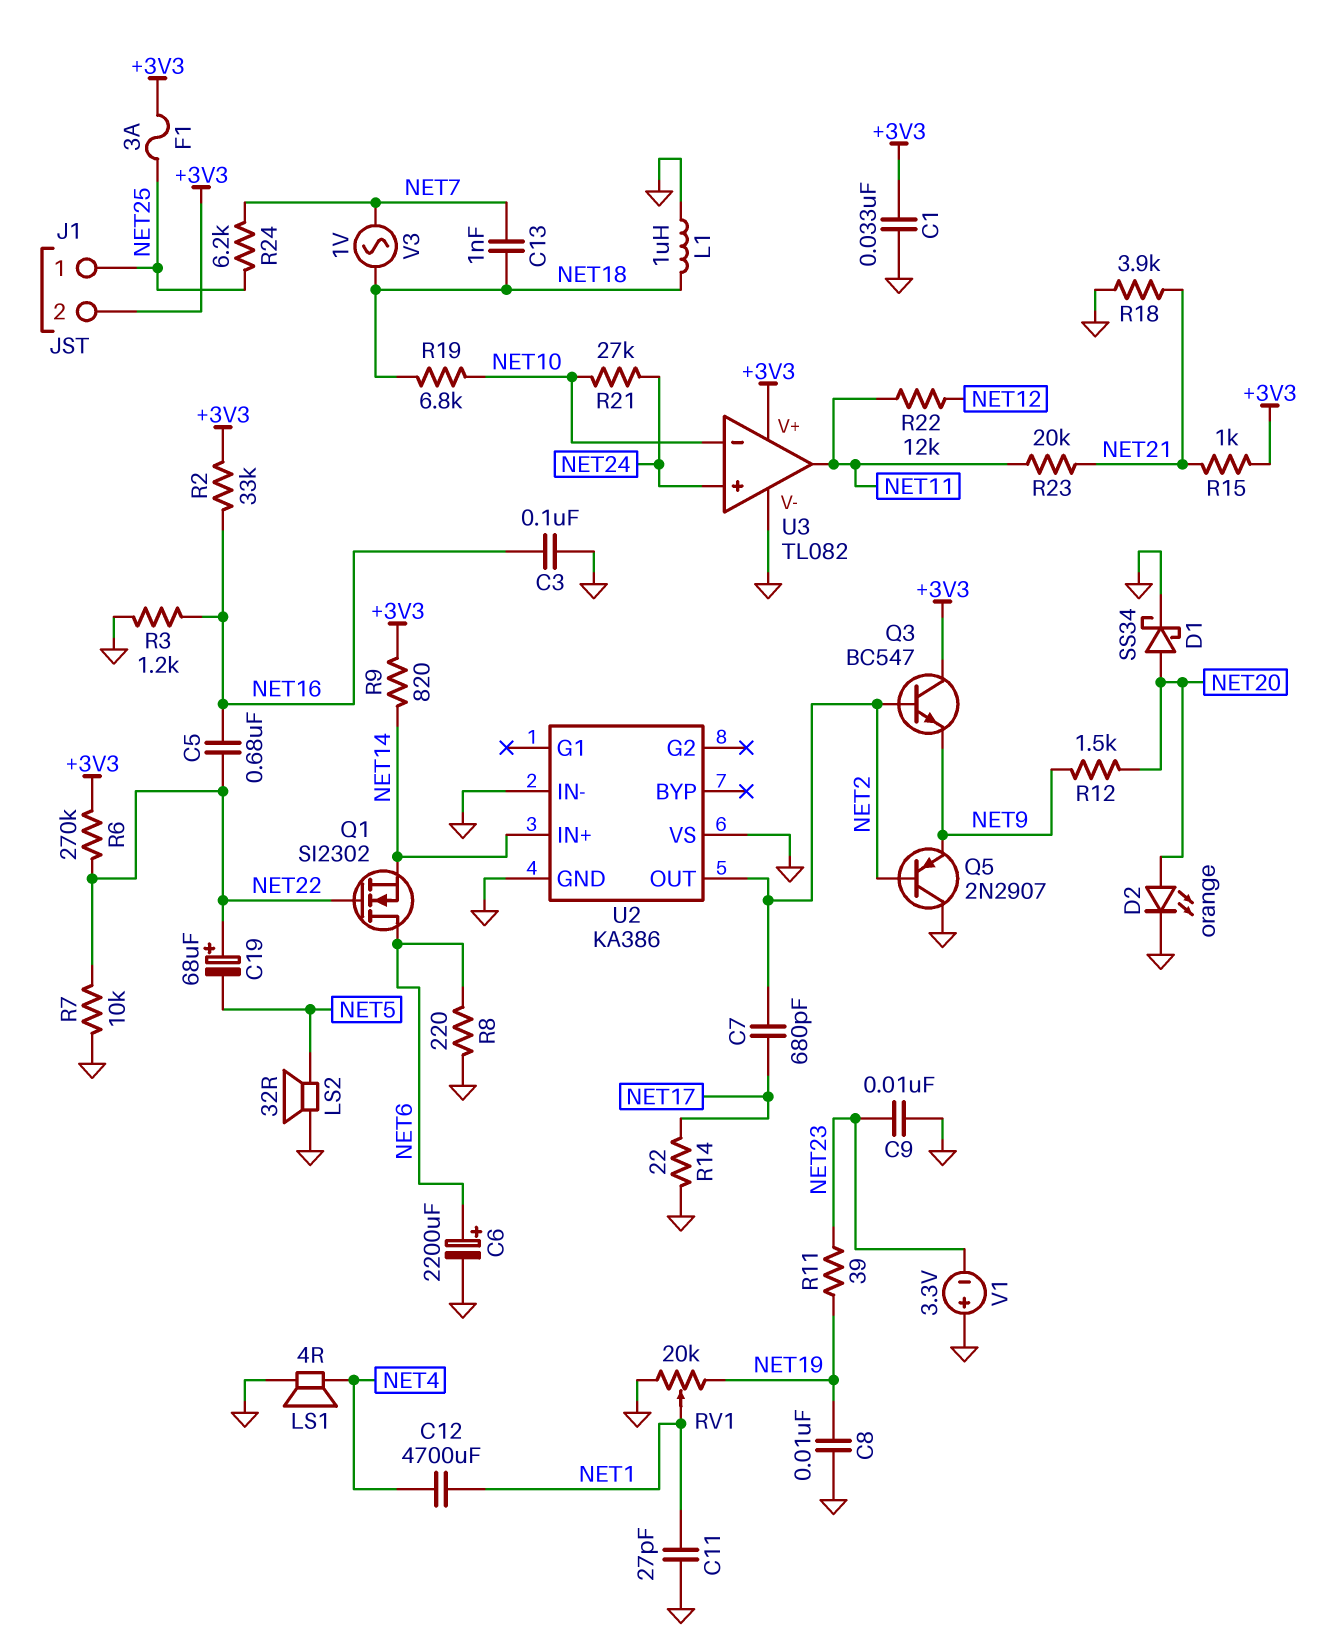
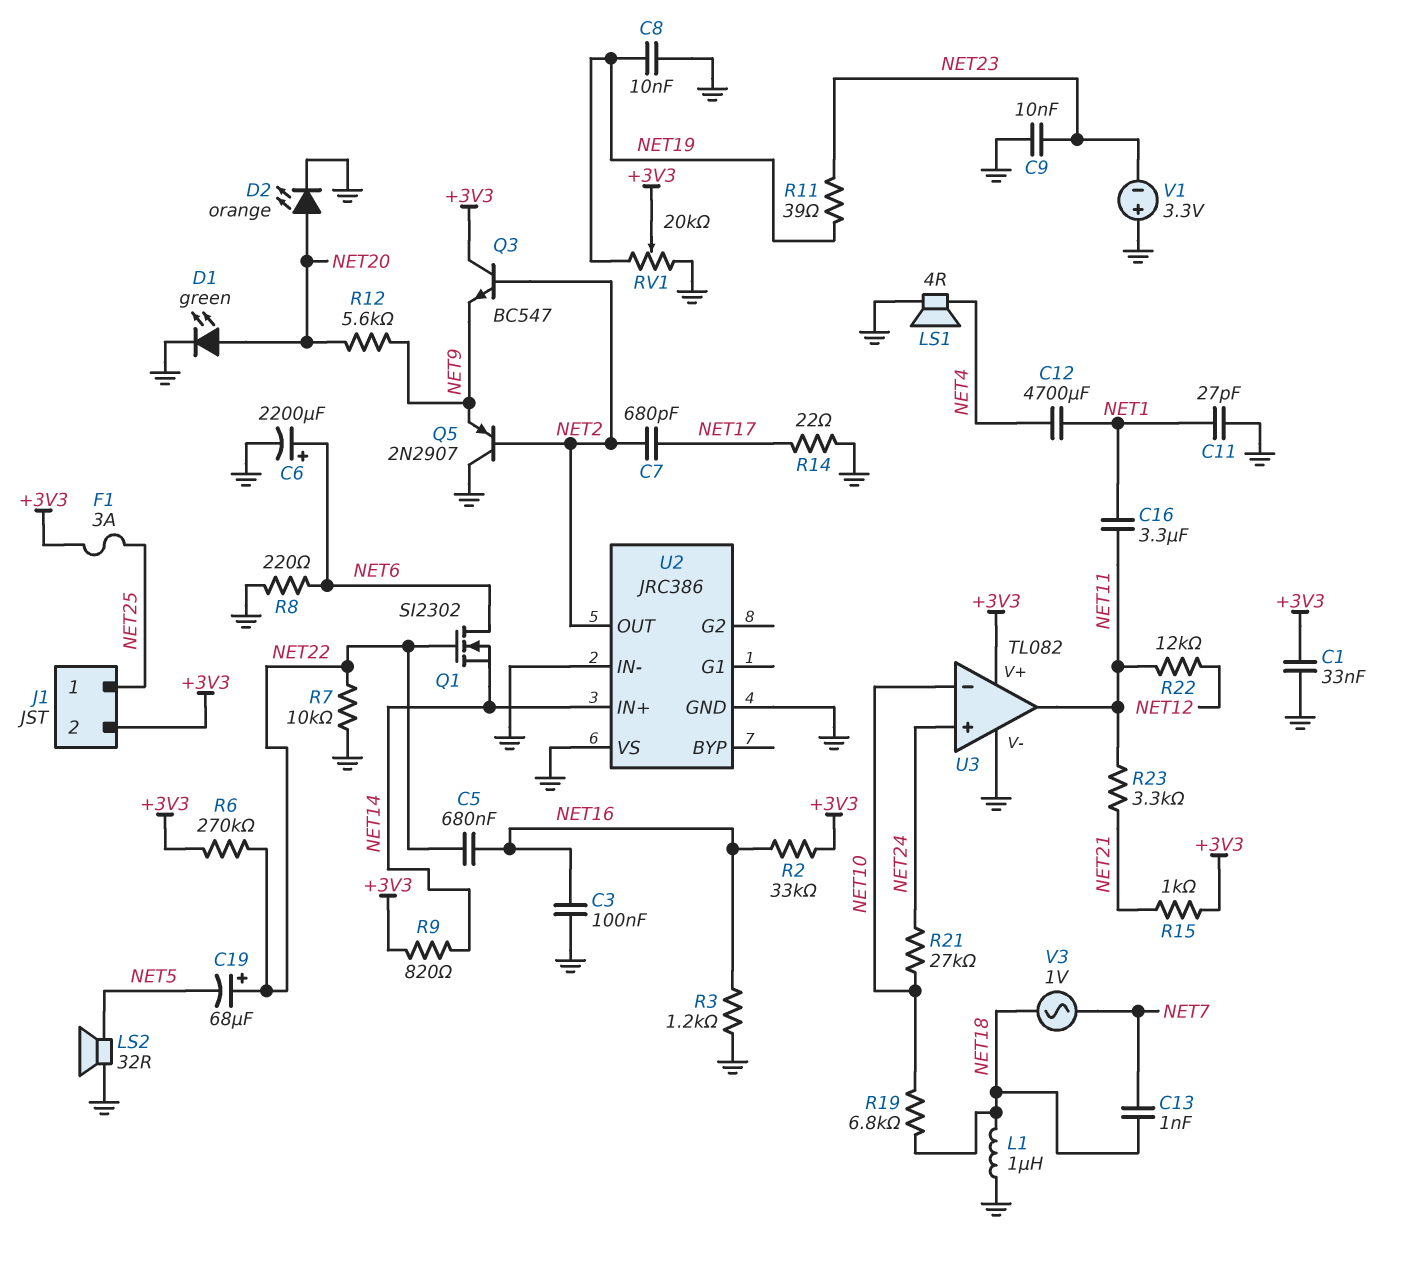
C16: none -> 3.3uF (NET1, NET11)
D1: schottky SS34 (A NET20, K GND) -> LED green (A NET20, K GND)
R12: 1.5k (NET9, NET20) -> 5.6k (NET9, NET20)
R18: 3.9k (GND, NET21) -> none
R23: 20k (NET11, NET21) -> 3.3k (NET11, NET21)
R24: 6.2k (NET7, NET25) -> none
RV1: 20k (GND, NET19, wiper NET1) -> 20k (GND, NET19, wiper +3V3)
U2: KA386 -> JRC386

